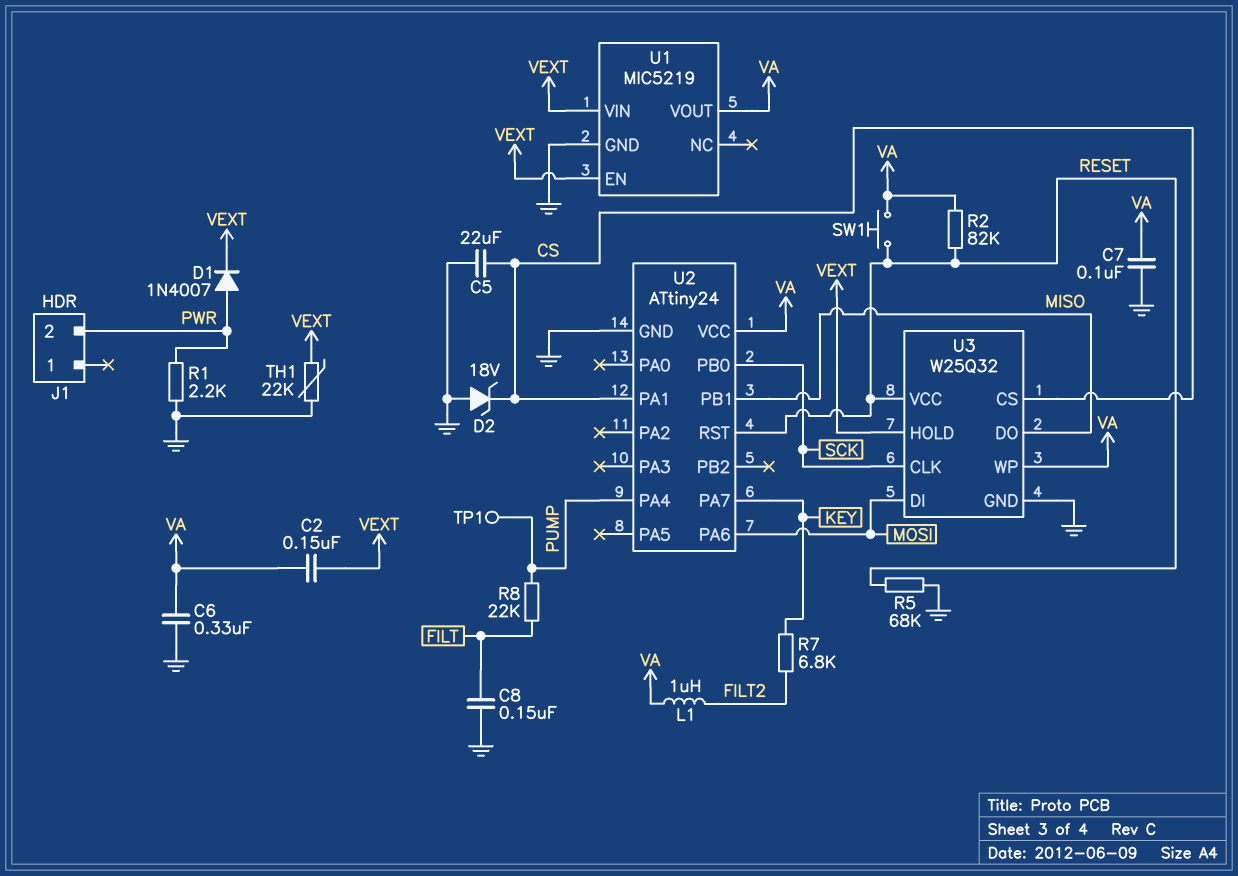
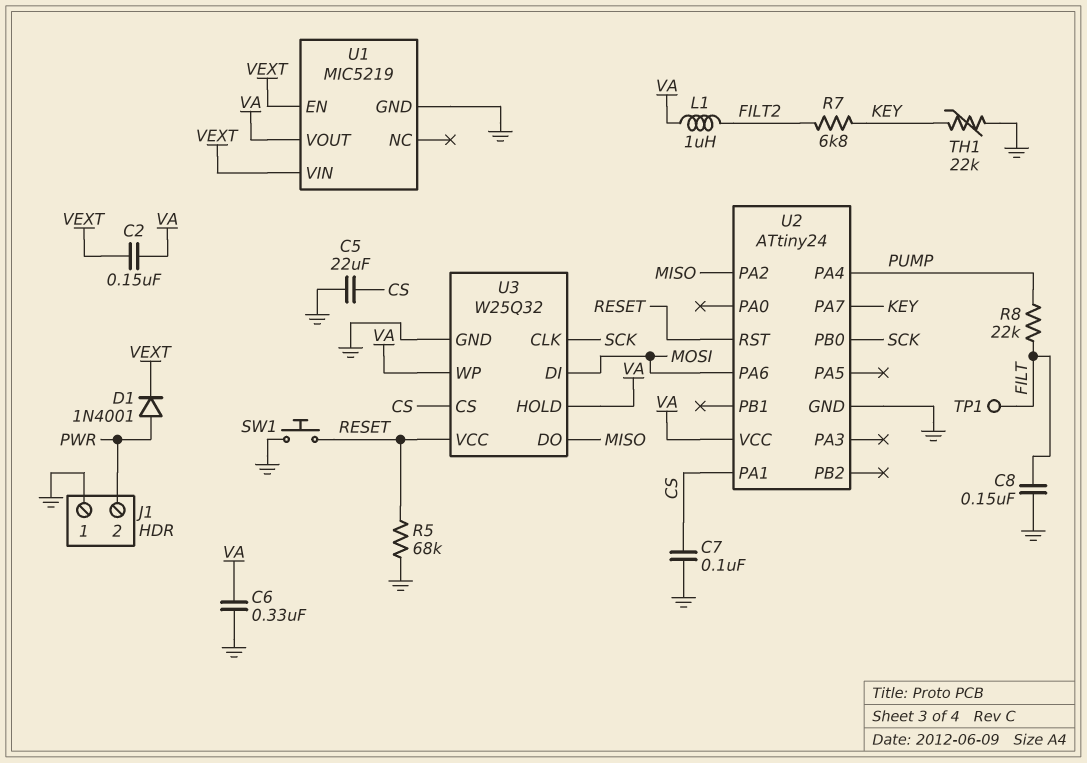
C7: 100nF (GND, VA) -> 100nF (CS, GND)
D1: diode 1N4007 (A PWR, K VEXT) -> diode 1N4001 (A PWR, K VEXT)
D2: zener 18V (A GND, K CS) -> none
J1 pin 1: none -> GND
R1: 2.2k (GND, PWR) -> none
R2: 82k (RESET, VA) -> none
SW1: button (RESET, VA) -> button (GND, RESET)
TH1: 22k (GND, VEXT) -> 22k (GND, KEY)
TP1: test point (PUMP) -> test point (FILT)
U2 pin PA2: none -> MISO
U2 pin PB1: MISO -> none
U3 pin HOLD: VEXT -> VA

